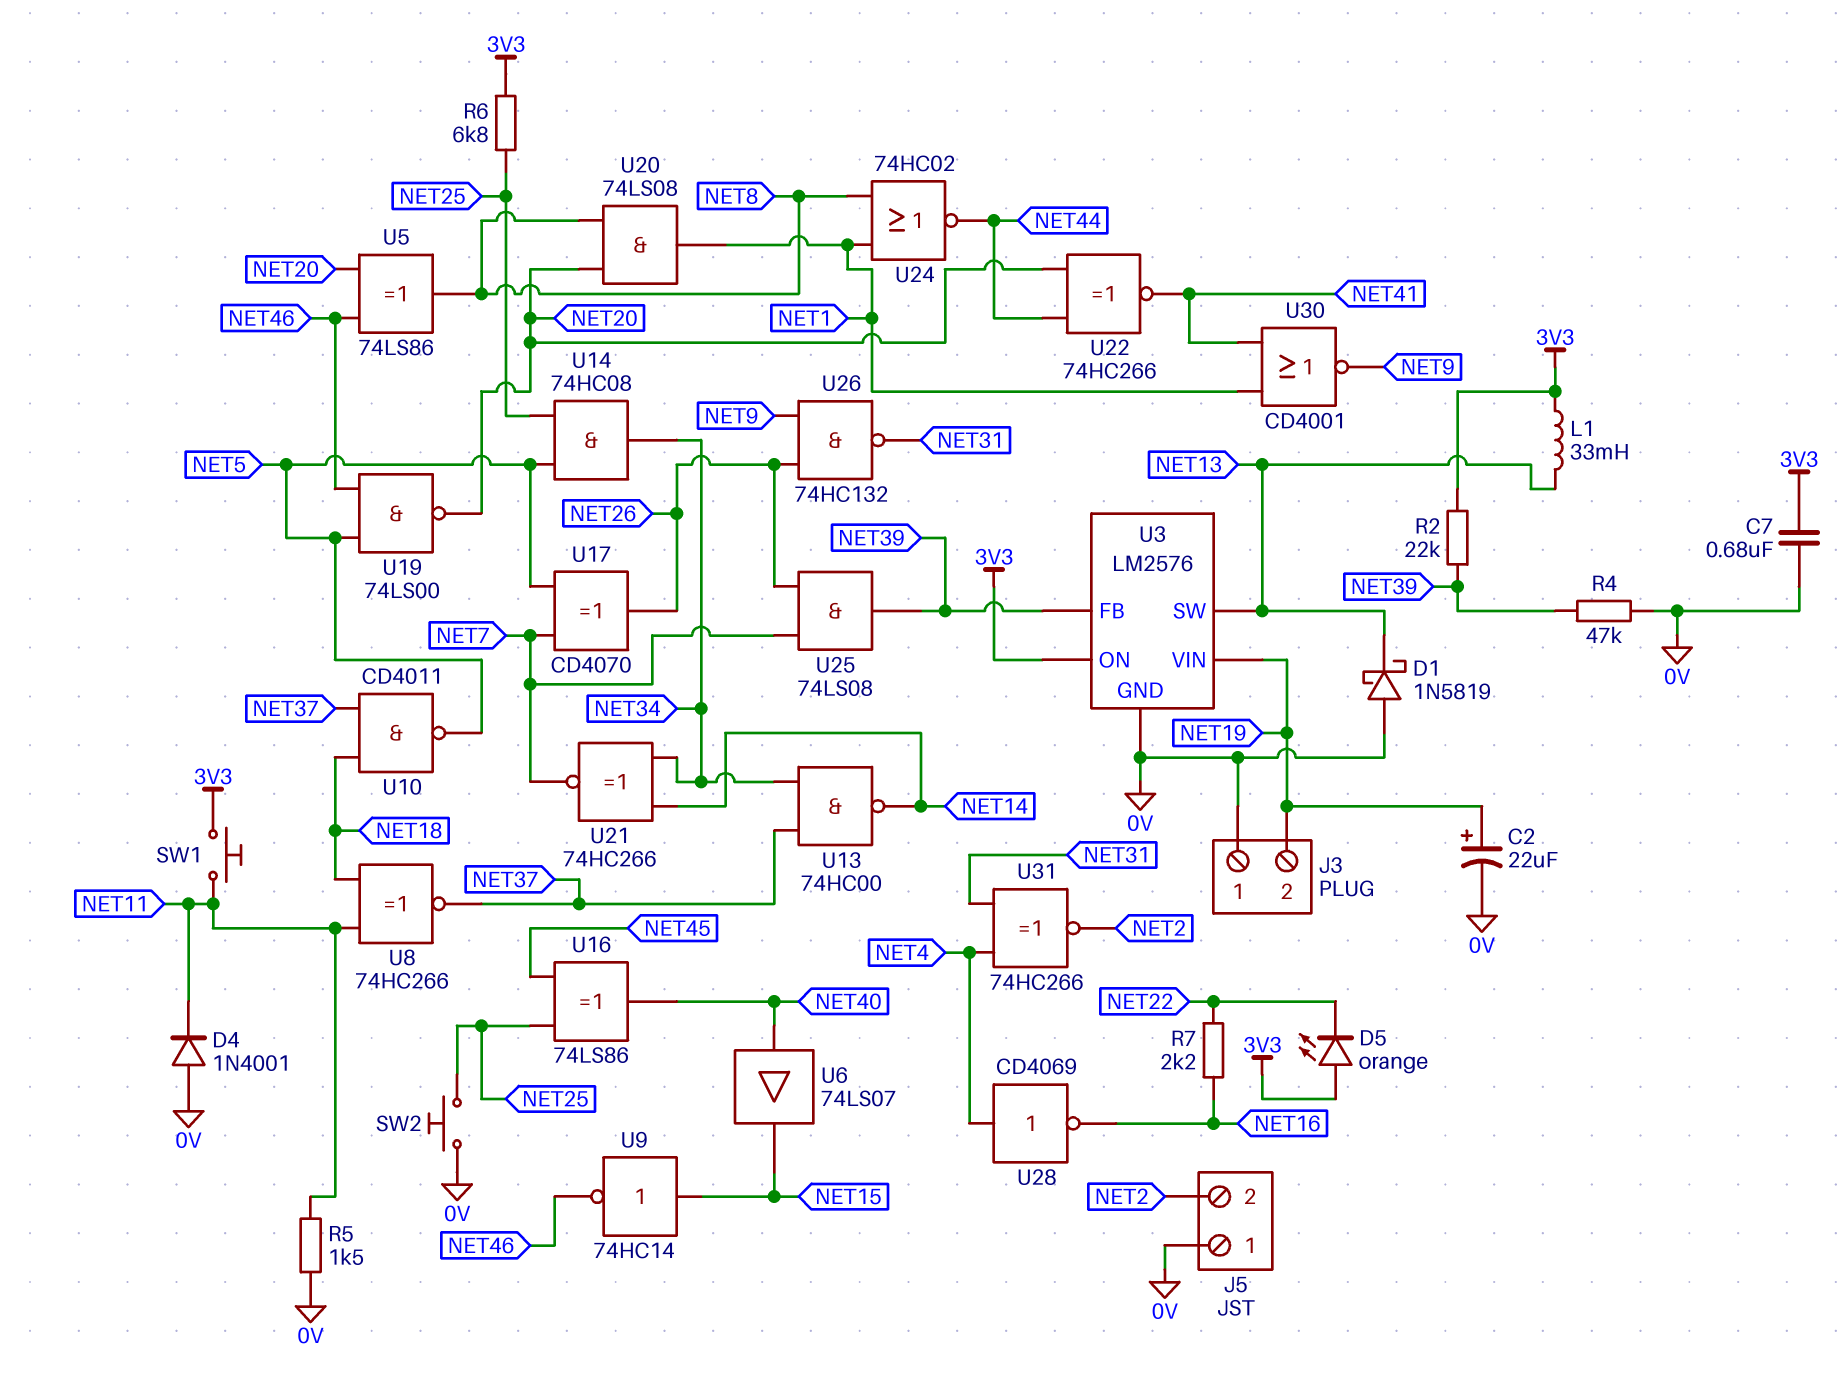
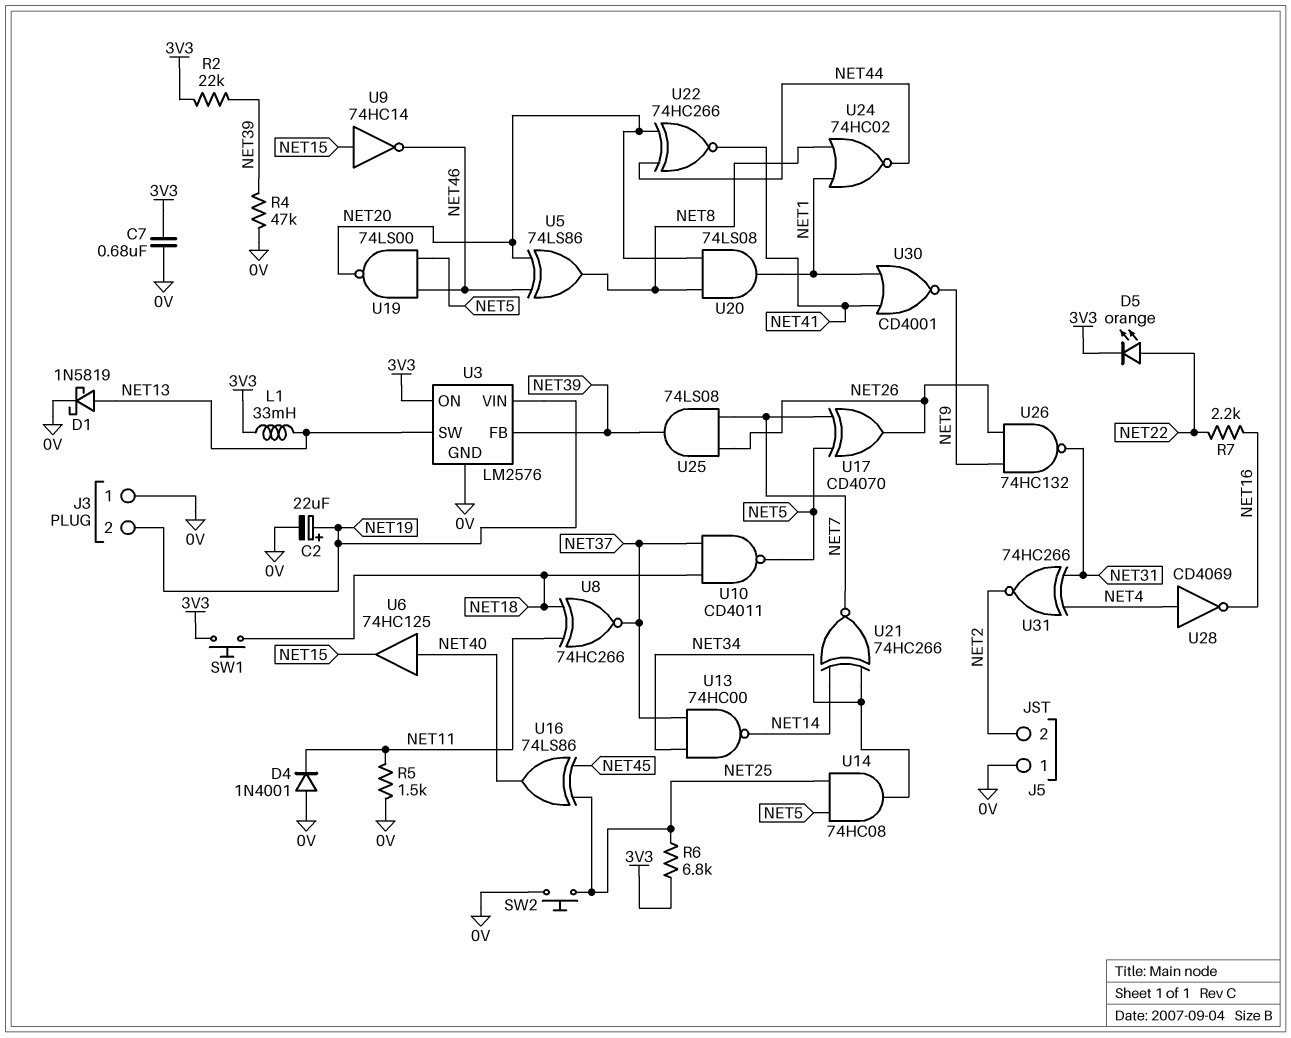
D1: schottky 1N5819 (A 0V, K NET13) -> schottky 1N5819 (A NET13, K 0V)
D5: LED orange (A 3V3, K NET22) -> LED orange (A NET22, K 3V3)
SW1: button (3V3, NET11) -> button (3V3, NET18)
U6: buffer 74LS07 (in NET40, out NET15) -> buffer 74HC125 (in NET40, out NET15)

